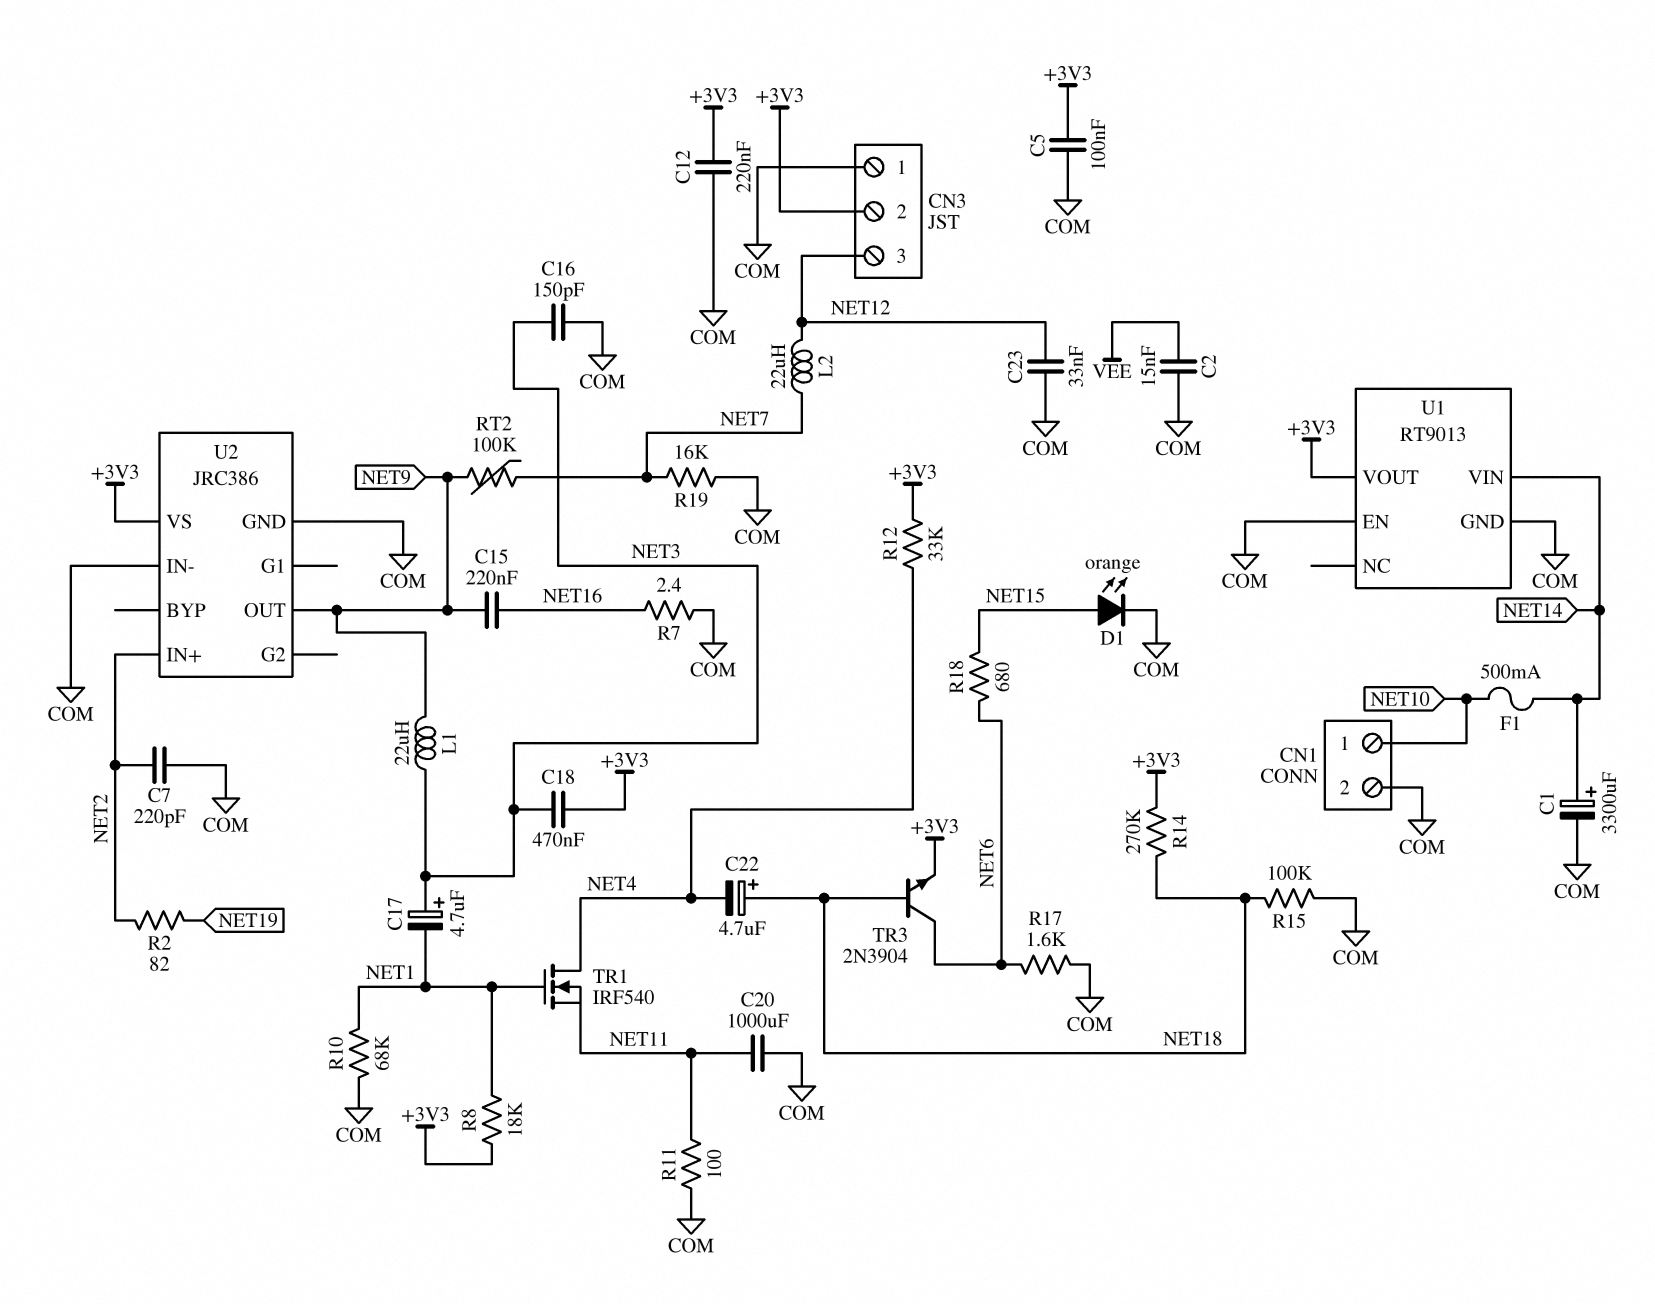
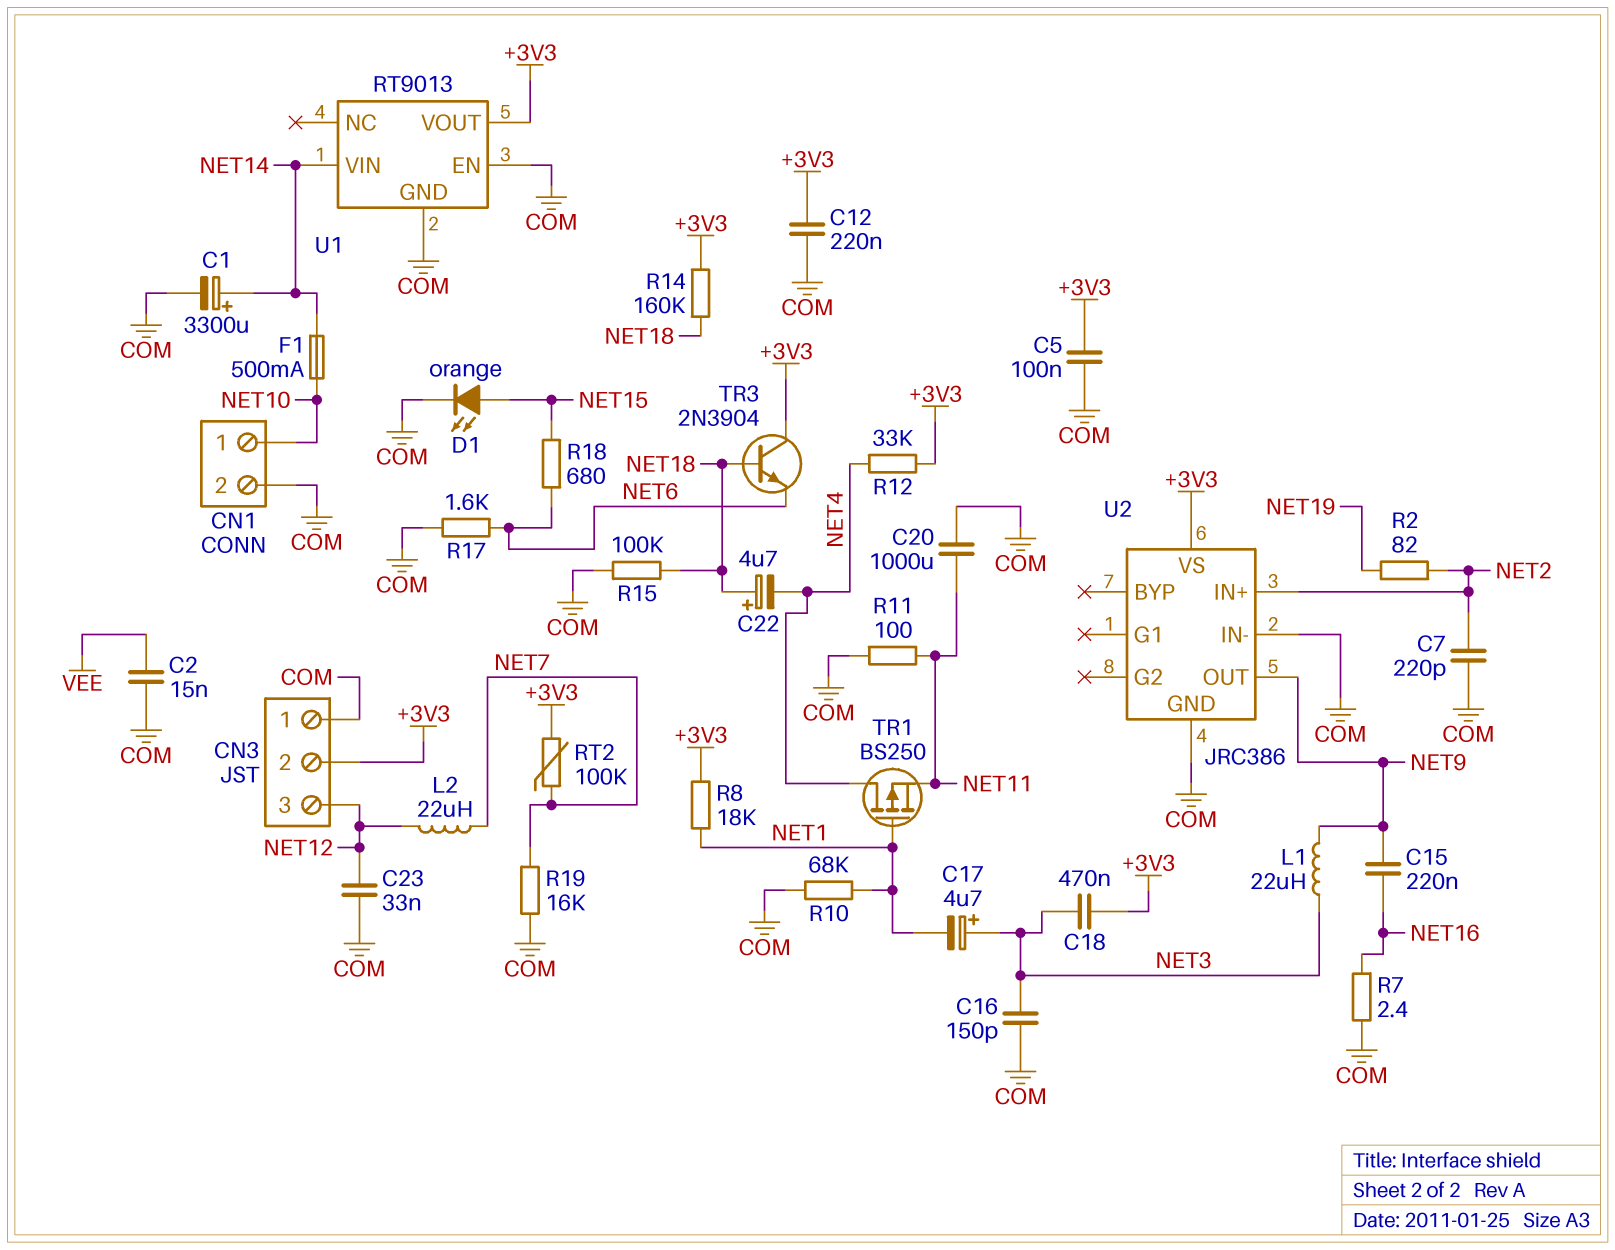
R14: 270k (+3V3, NET18) -> 160k (+3V3, NET18)
RT2: 100k (NET7, NET9) -> 100k (+3V3, NET7)
TR1: NMOS IRF540 (G NET1, D NET4, S NET11) -> PMOS BS250 (G NET1, D NET4, S NET11)
TR3: NPN 2N3904 (B NET18, C NET6, E +3V3) -> NPN 2N3904 (B NET18, C +3V3, E NET6)

